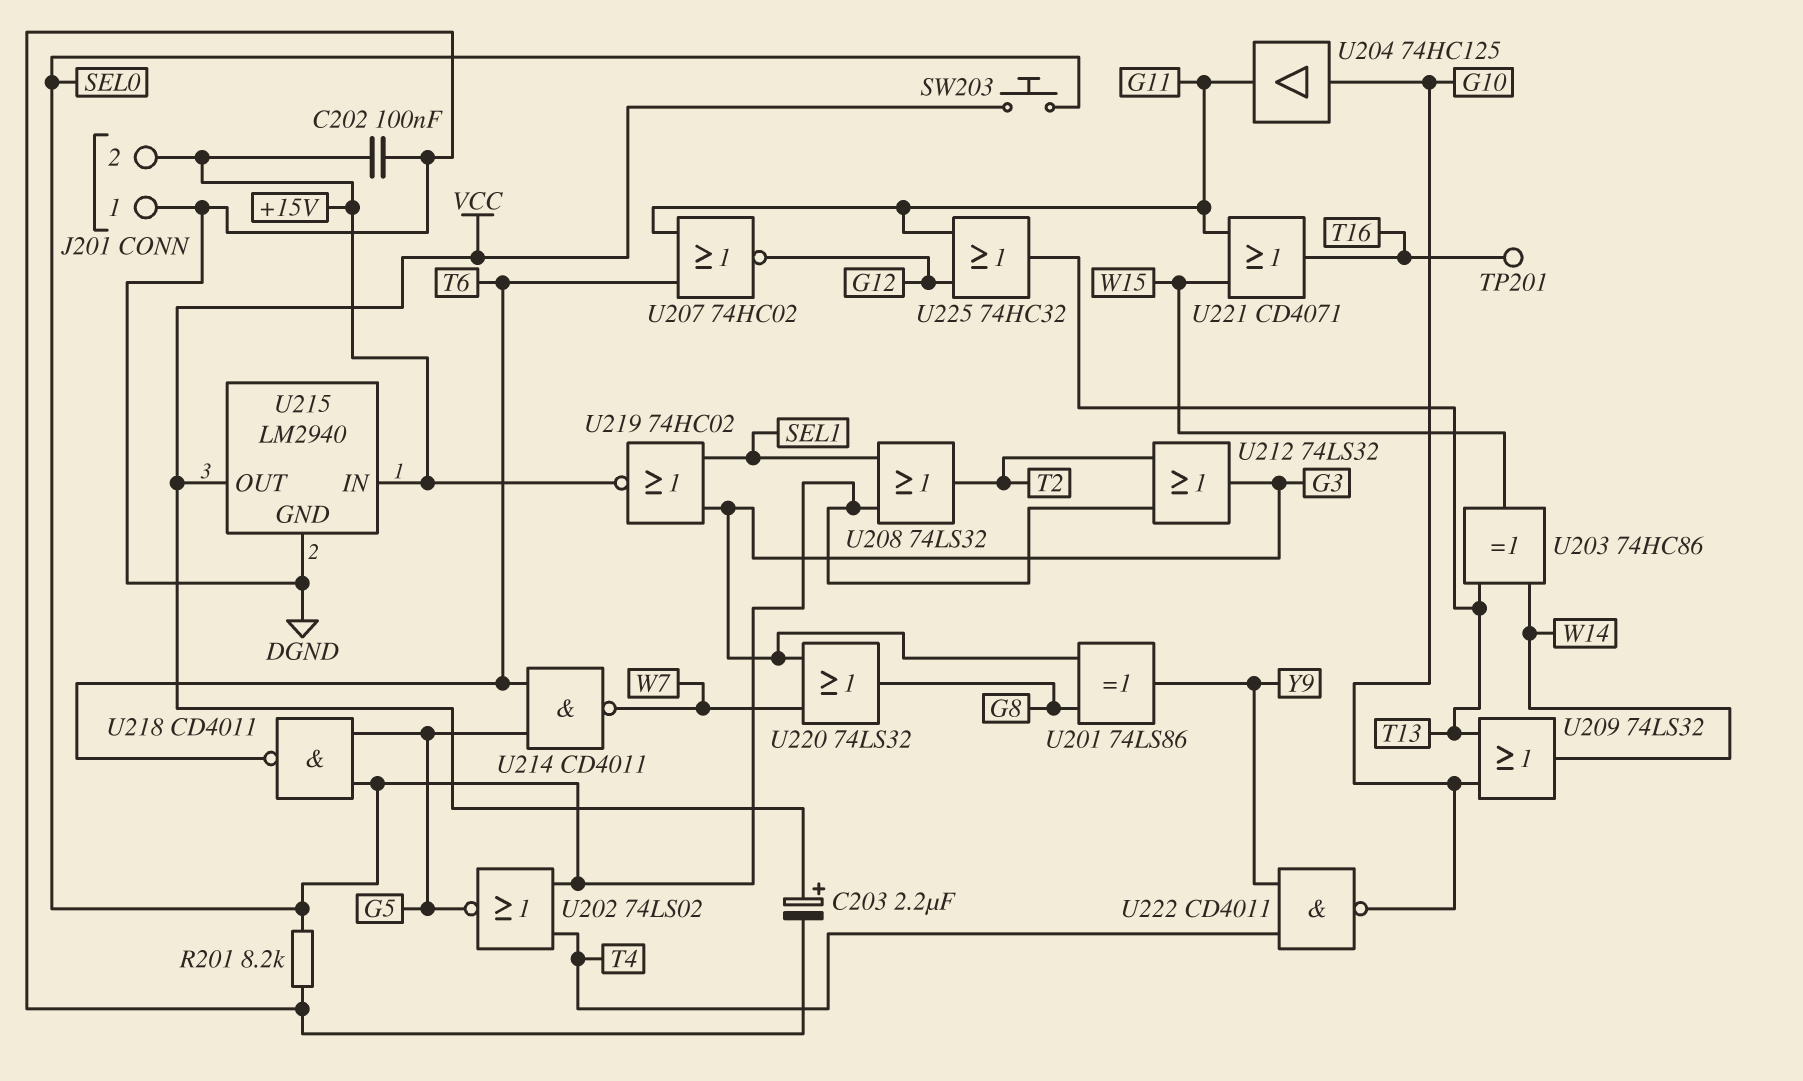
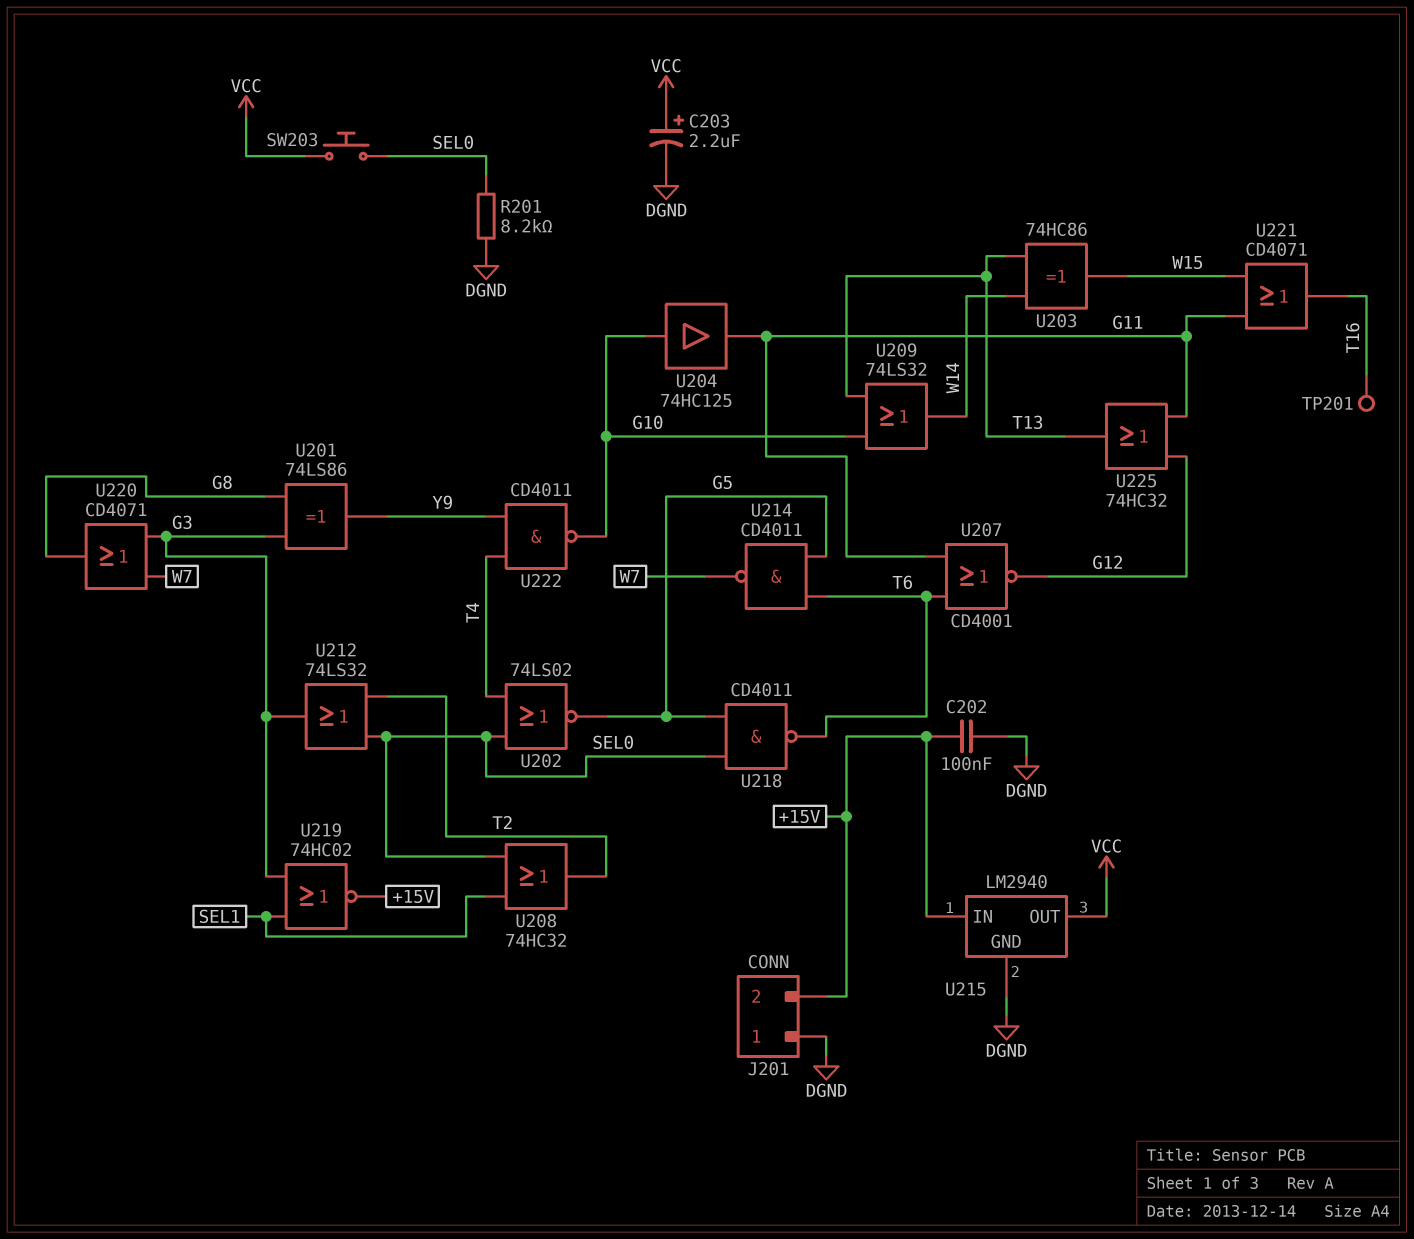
U207: NOR 74HC02 (in G11, in T6, out G12) -> NOR CD4001 (in G11, in T6, out G12)
U208: OR 74LS32 (in SEL0, in SEL1, out T2) -> OR 74HC32 (in SEL0, in SEL1, out T2)
U220: OR 74LS32 (in G3, in W7, out G8) -> OR CD4071 (in G3, in W7, out G8)

